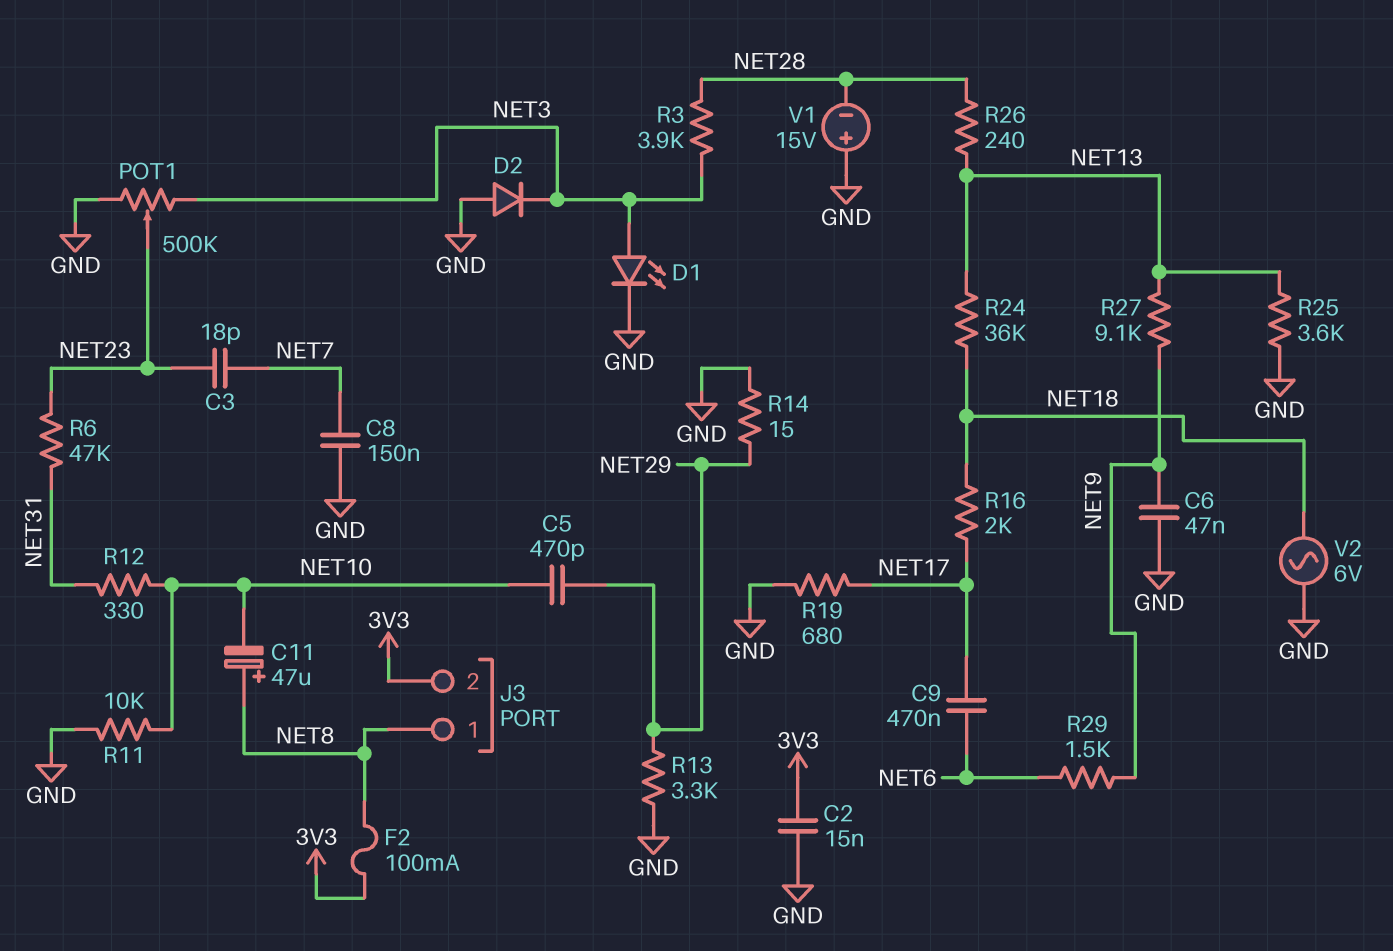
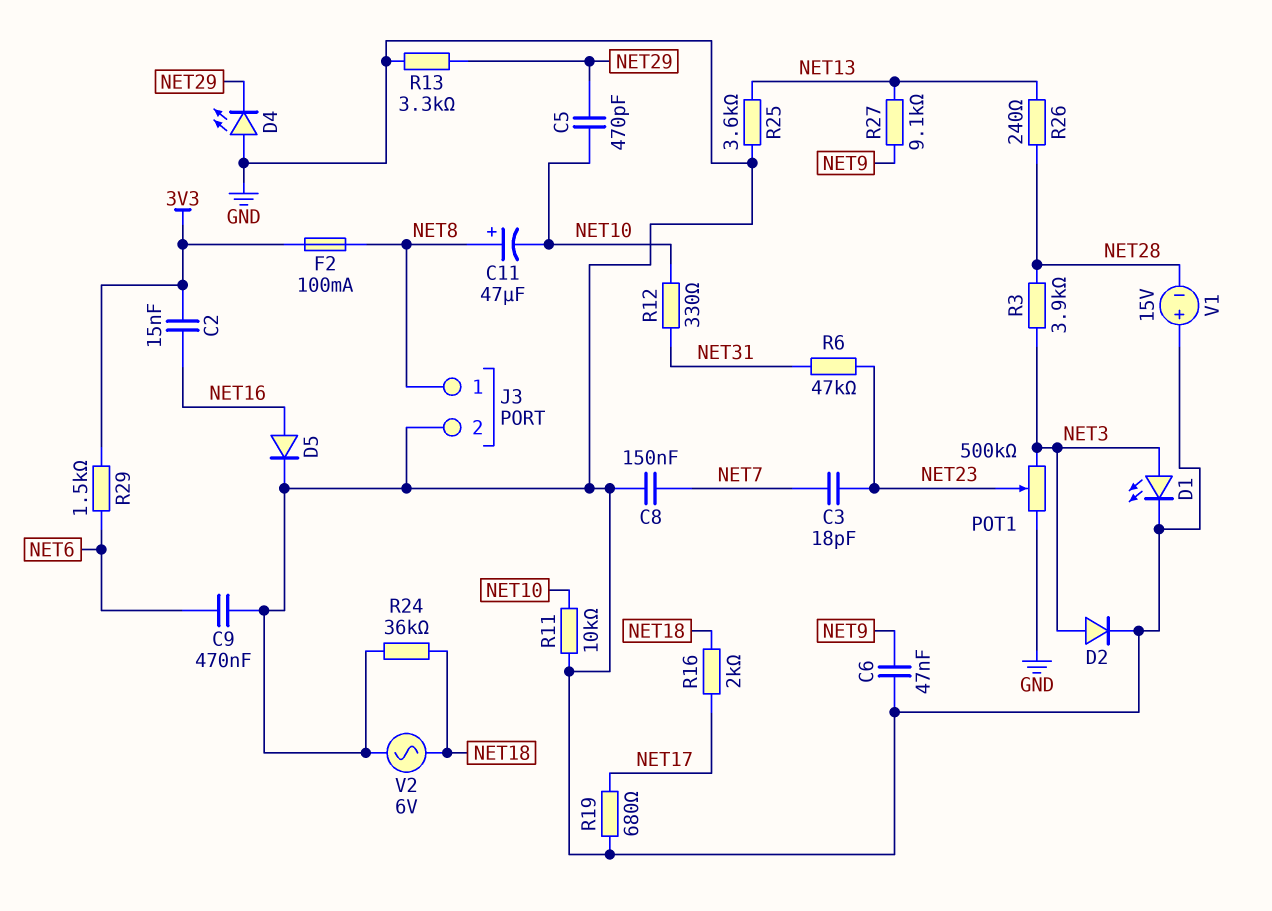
C2: 15nF (3V3, GND) -> 15nF (3V3, NET16)
C9: 470nF (NET6, NET17) -> 470nF (GND, NET6)
D2: diode (A GND, K NET3) -> diode (A NET3, K GND)
D4: none -> LED (A GND, K NET29)
D5: none -> diode (A NET16, K GND)
J3 pin 2: 3V3 -> GND
R14: 15 (GND, NET29) -> none
R24: 36k (NET13, NET18) -> 36k (GND, NET18)
R29: 1.5k (NET6, NET9) -> 1.5k (3V3, NET6)

